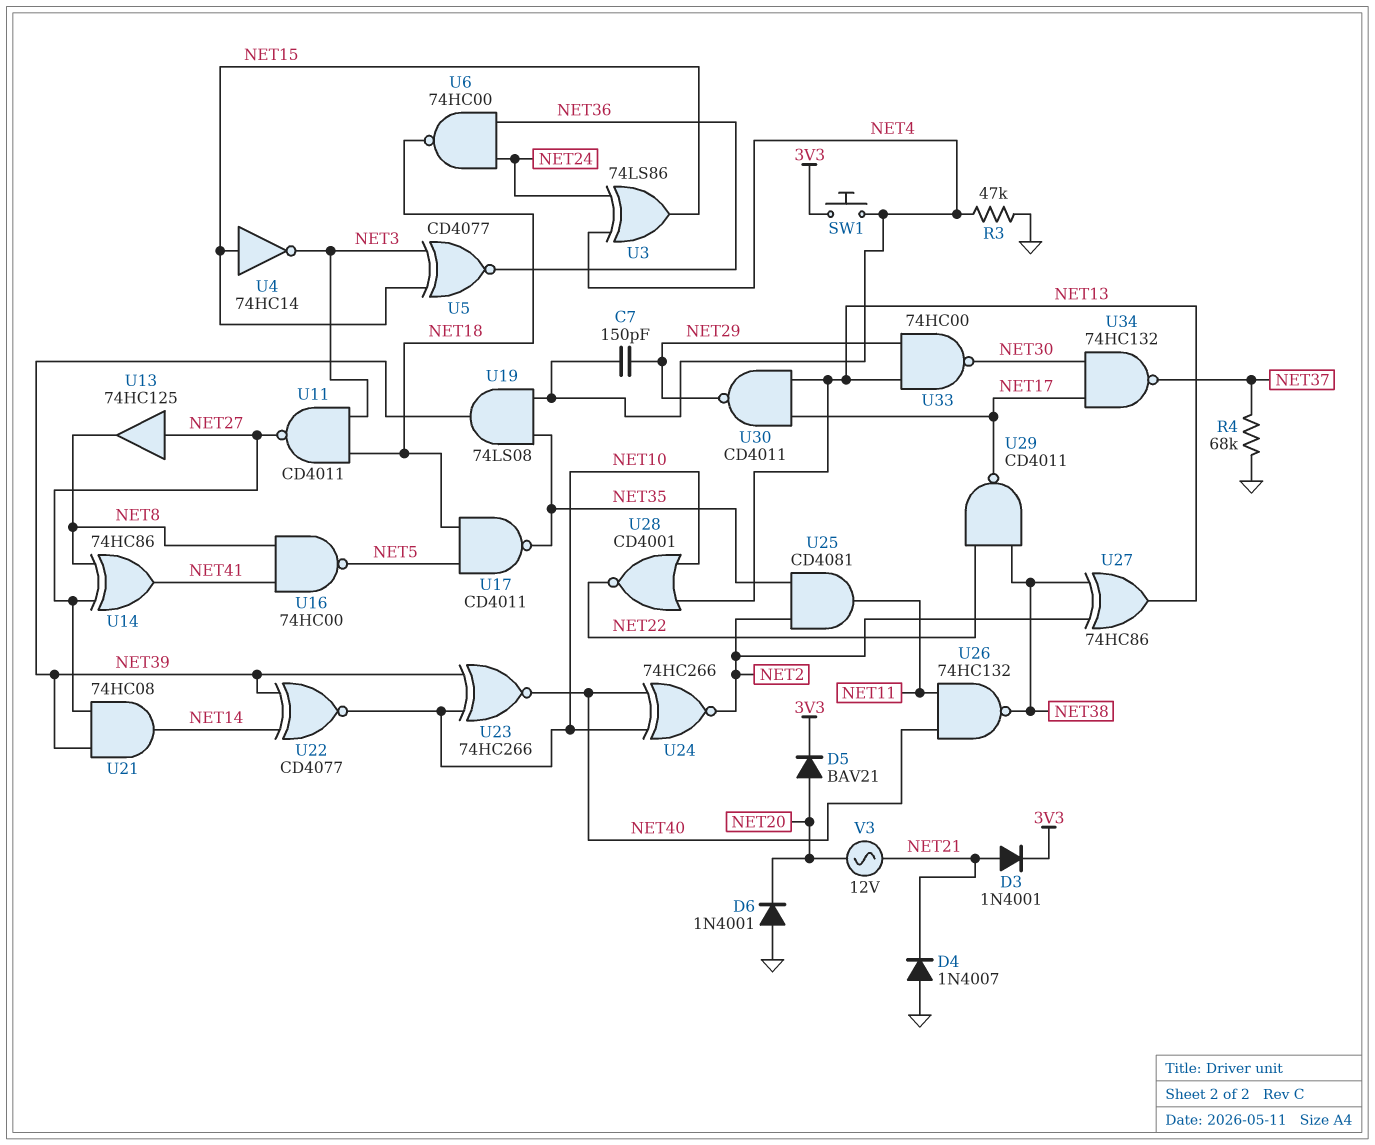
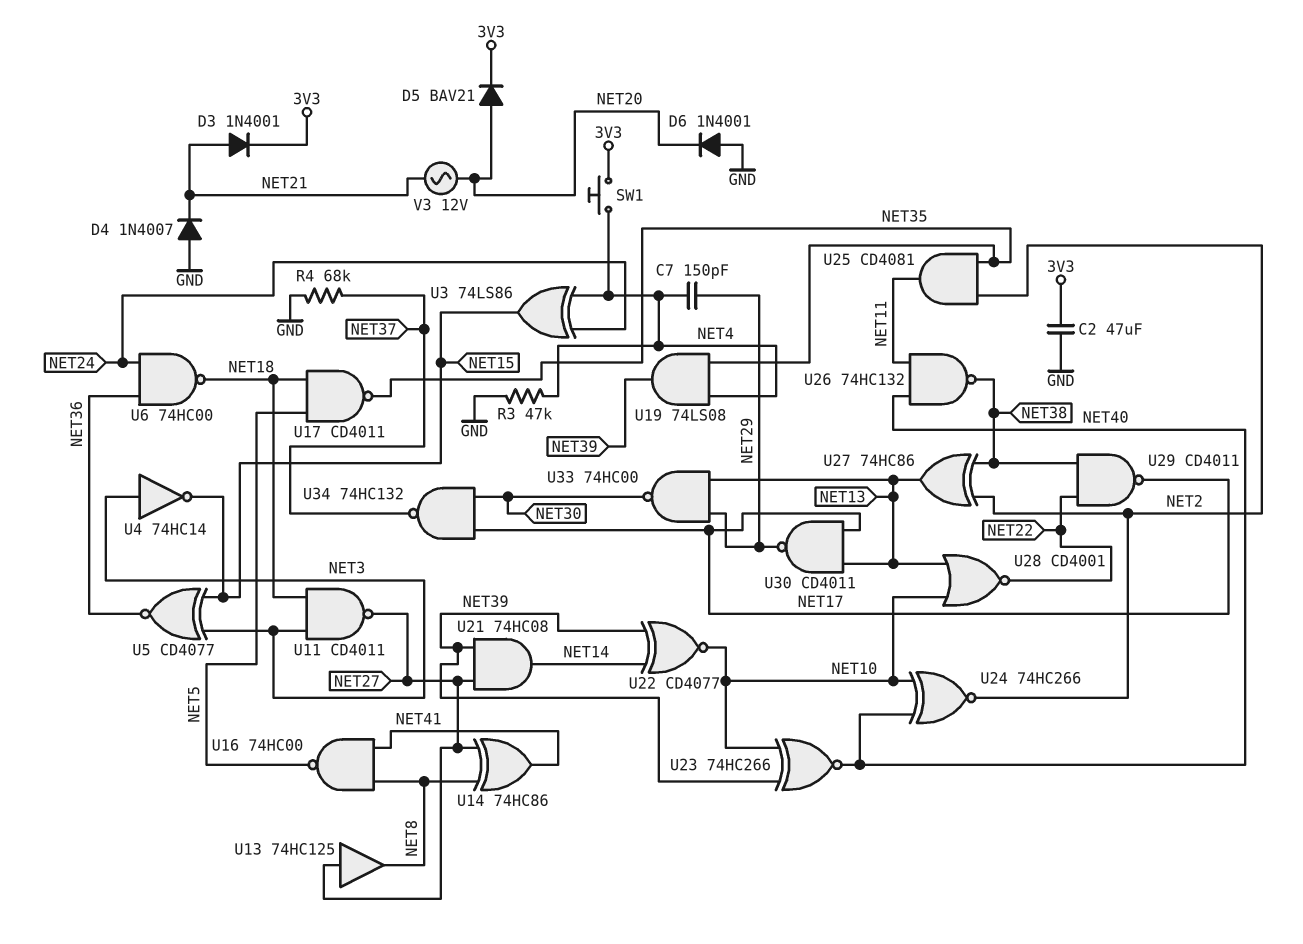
C2: none -> 47uF (3V3, GND)
U4: NOT 74HC14 (in NET15, out NET3) -> NOT 74HC14 (in NET3, out NET15)

